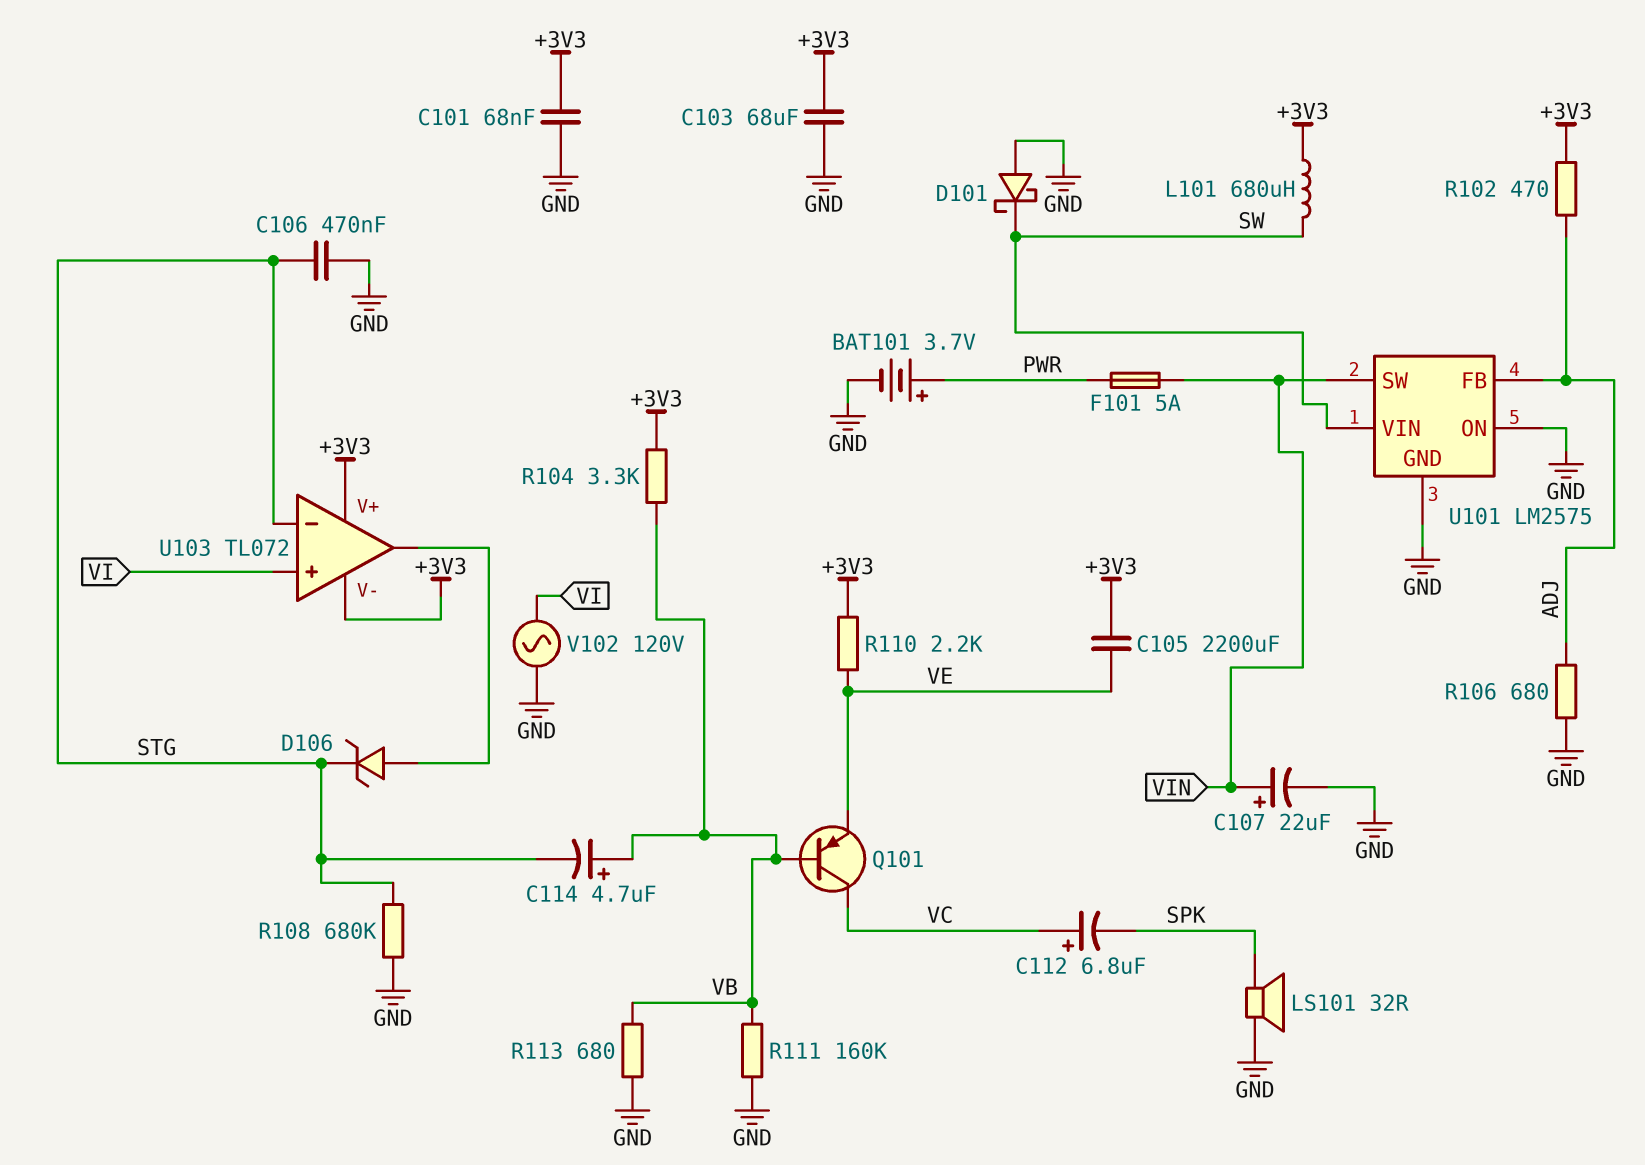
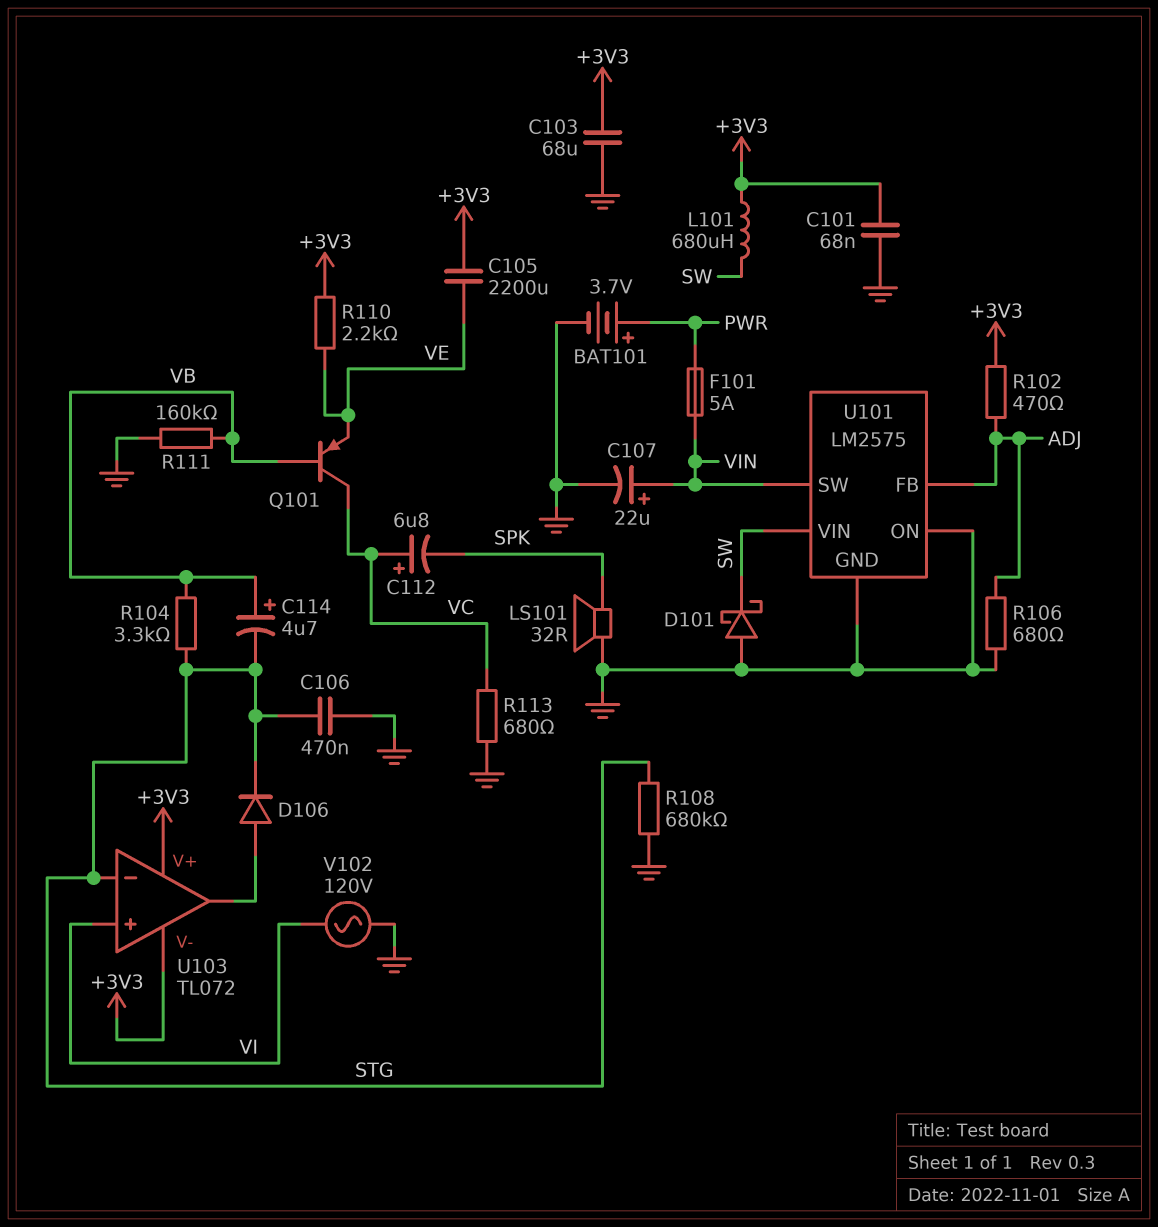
D106: zener (A U103/out, K STG) -> diode (A U103/out, K STG)
R104: 3.3k (+3V3, VB) -> 3.3k (STG, VB)
R113: 680 (GND, VB) -> 680 (GND, VC)

